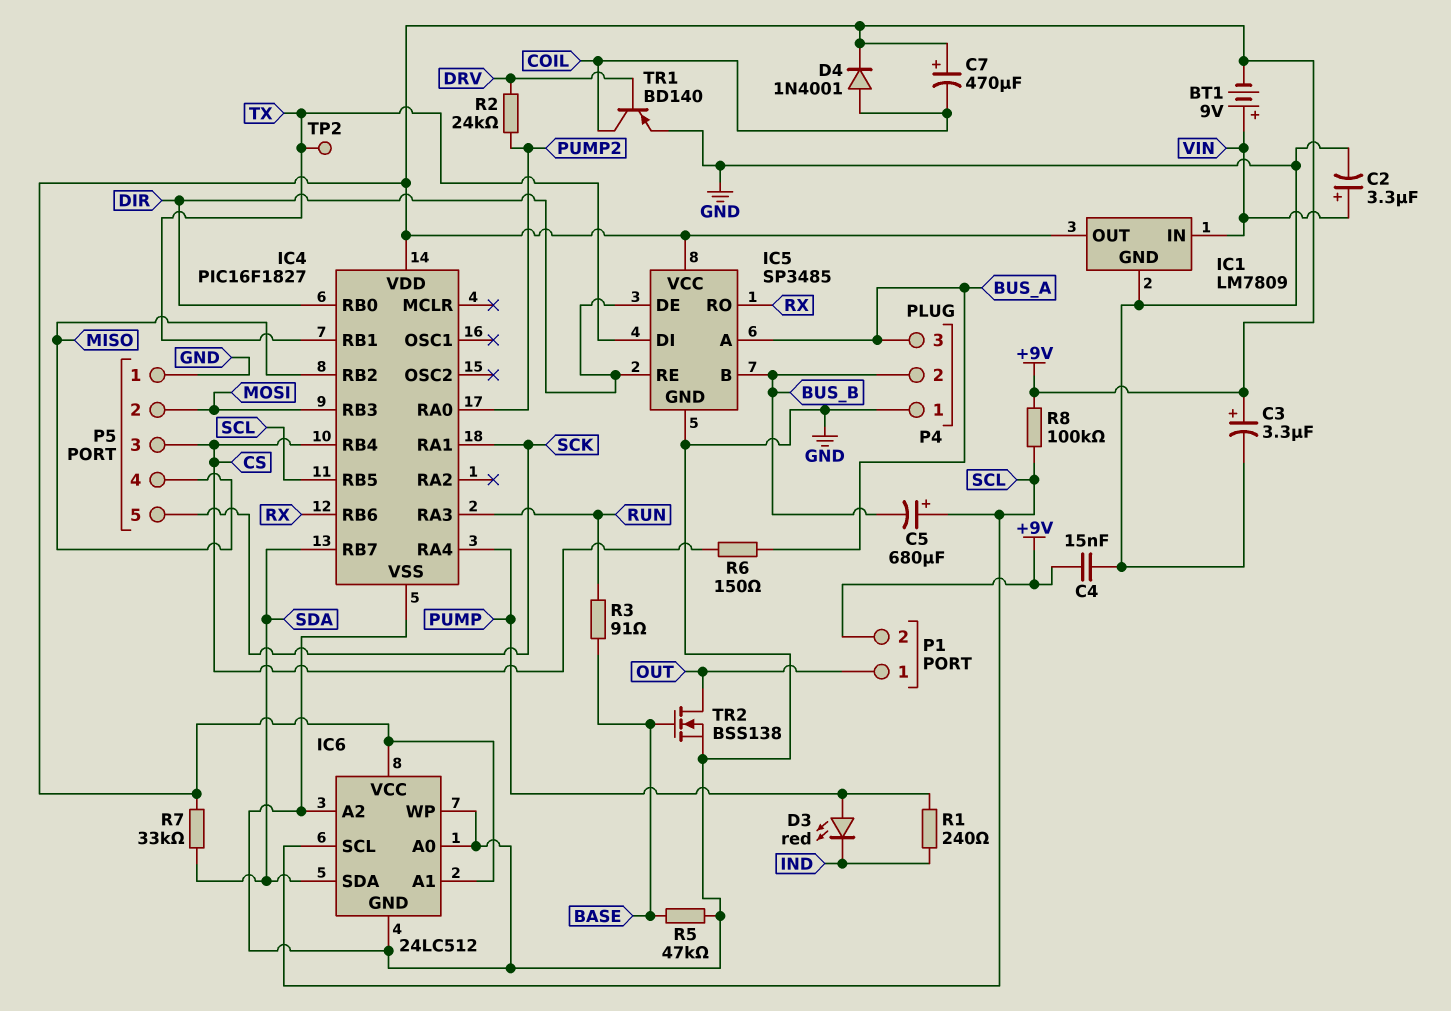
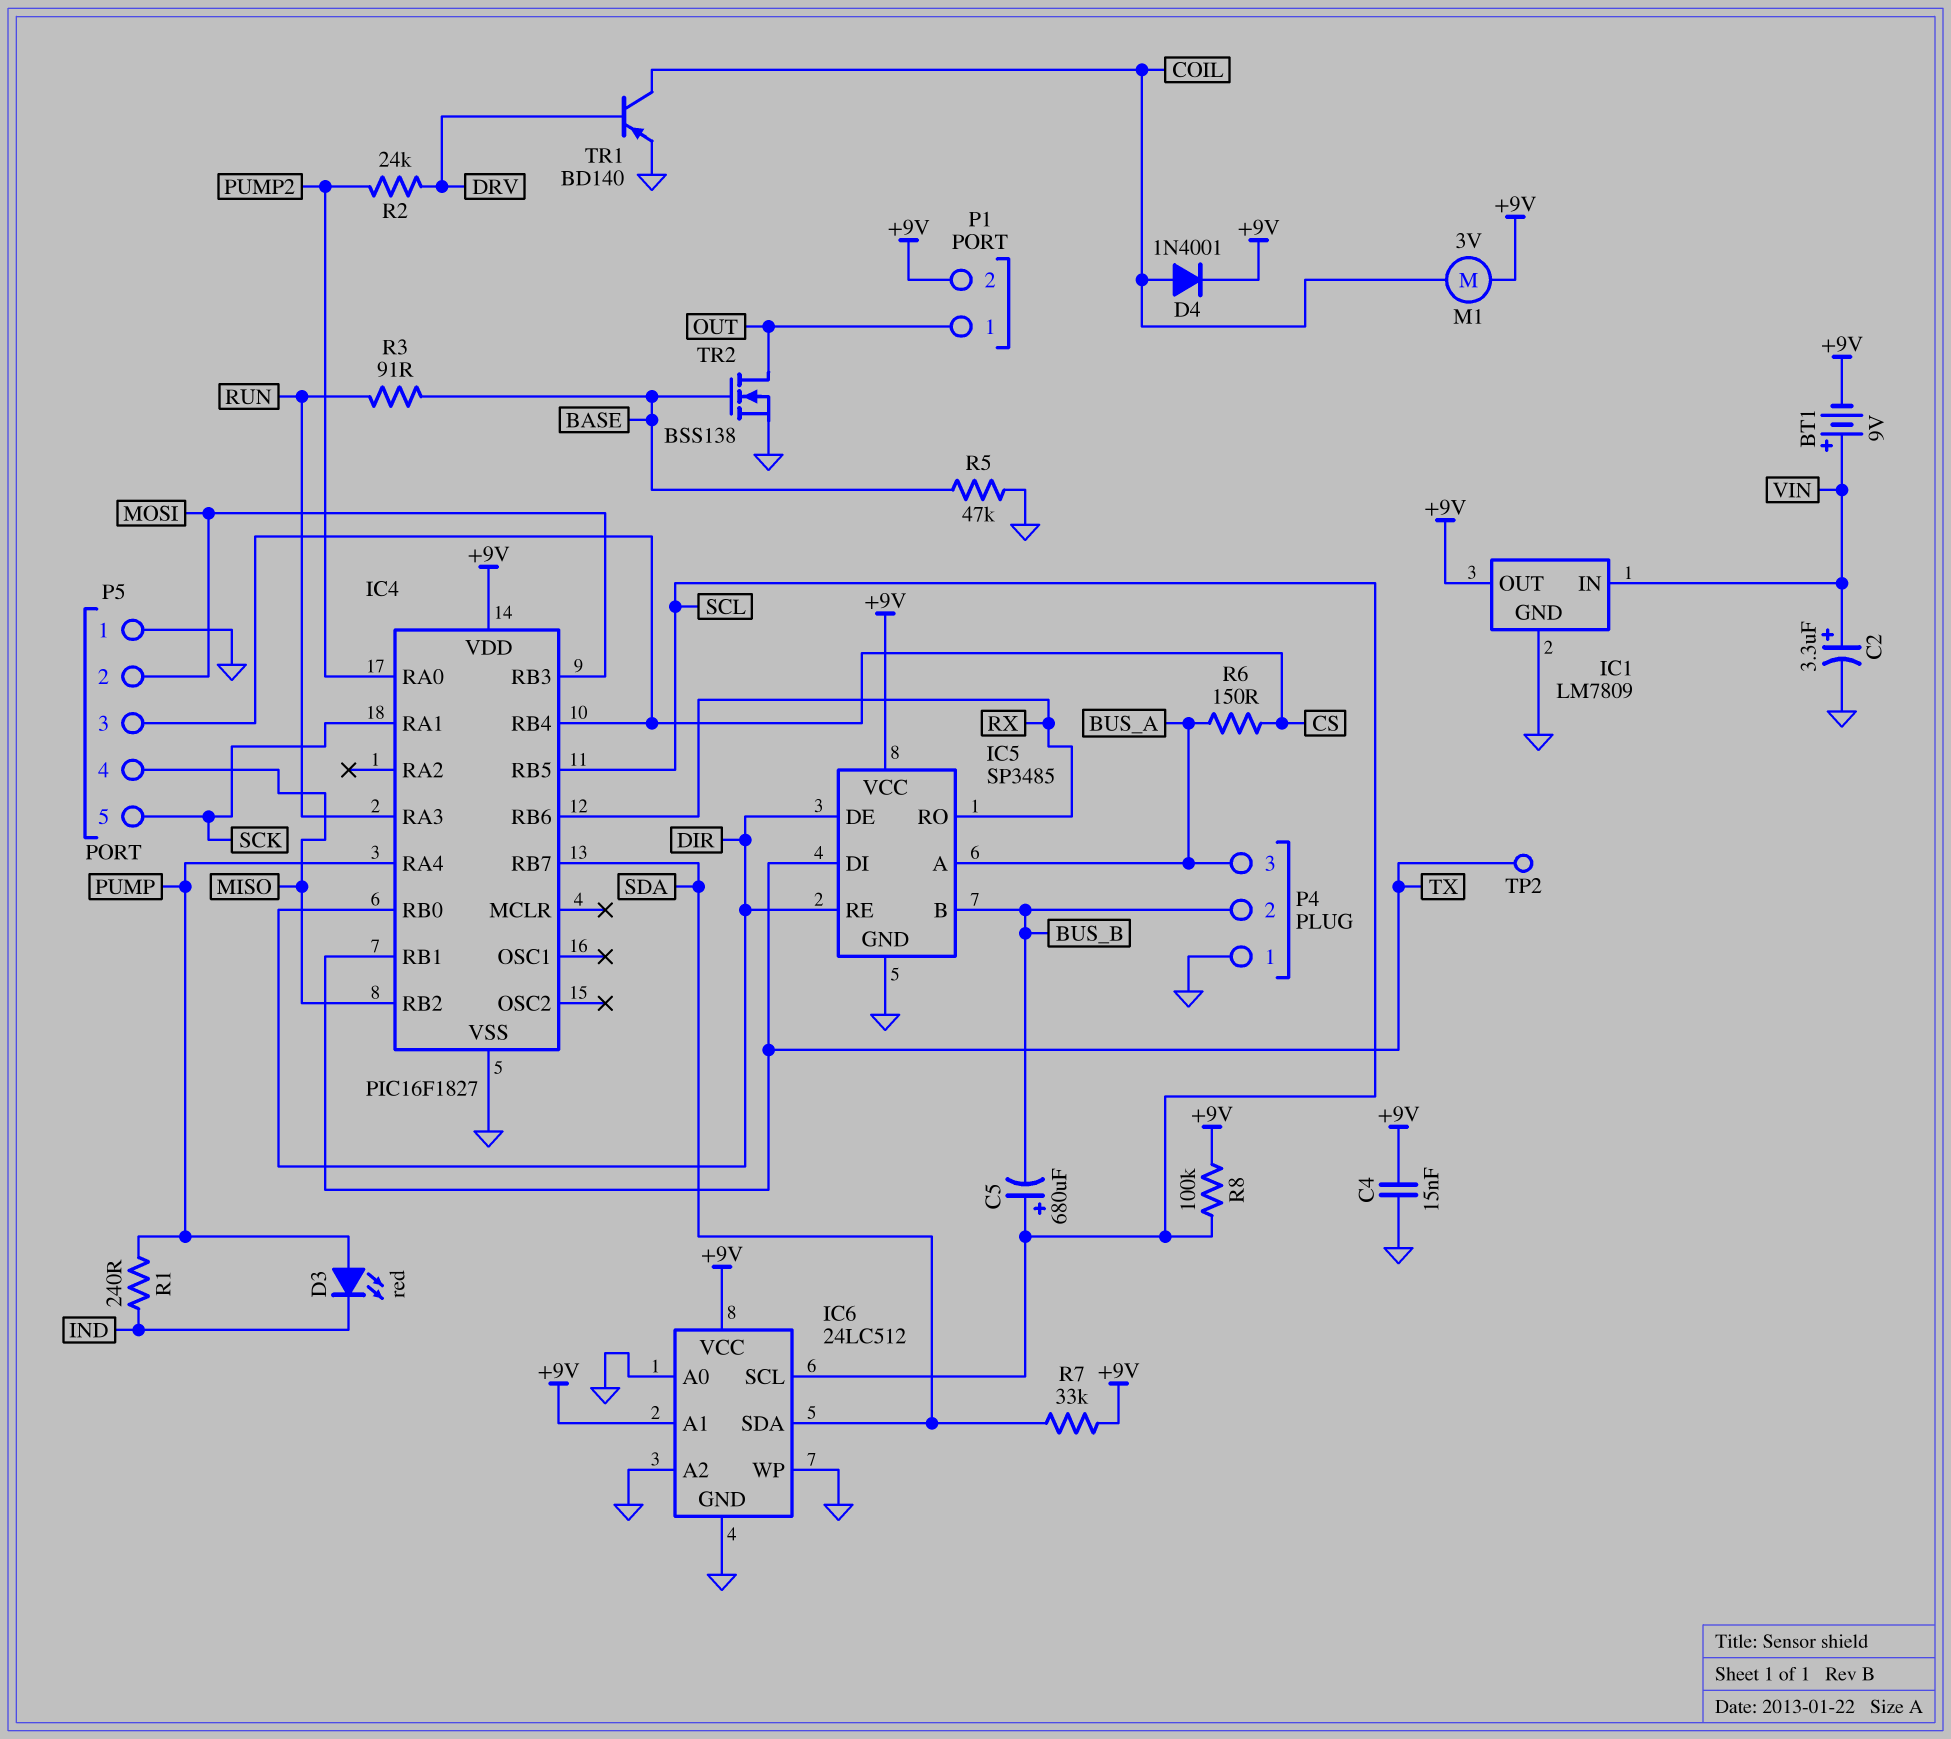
C3: 3.3uF (plus +9V, minus GND) -> none
C7: 470uF (plus +9V, minus COIL) -> none
M1: none -> motor 3V (+9V, COIL)

